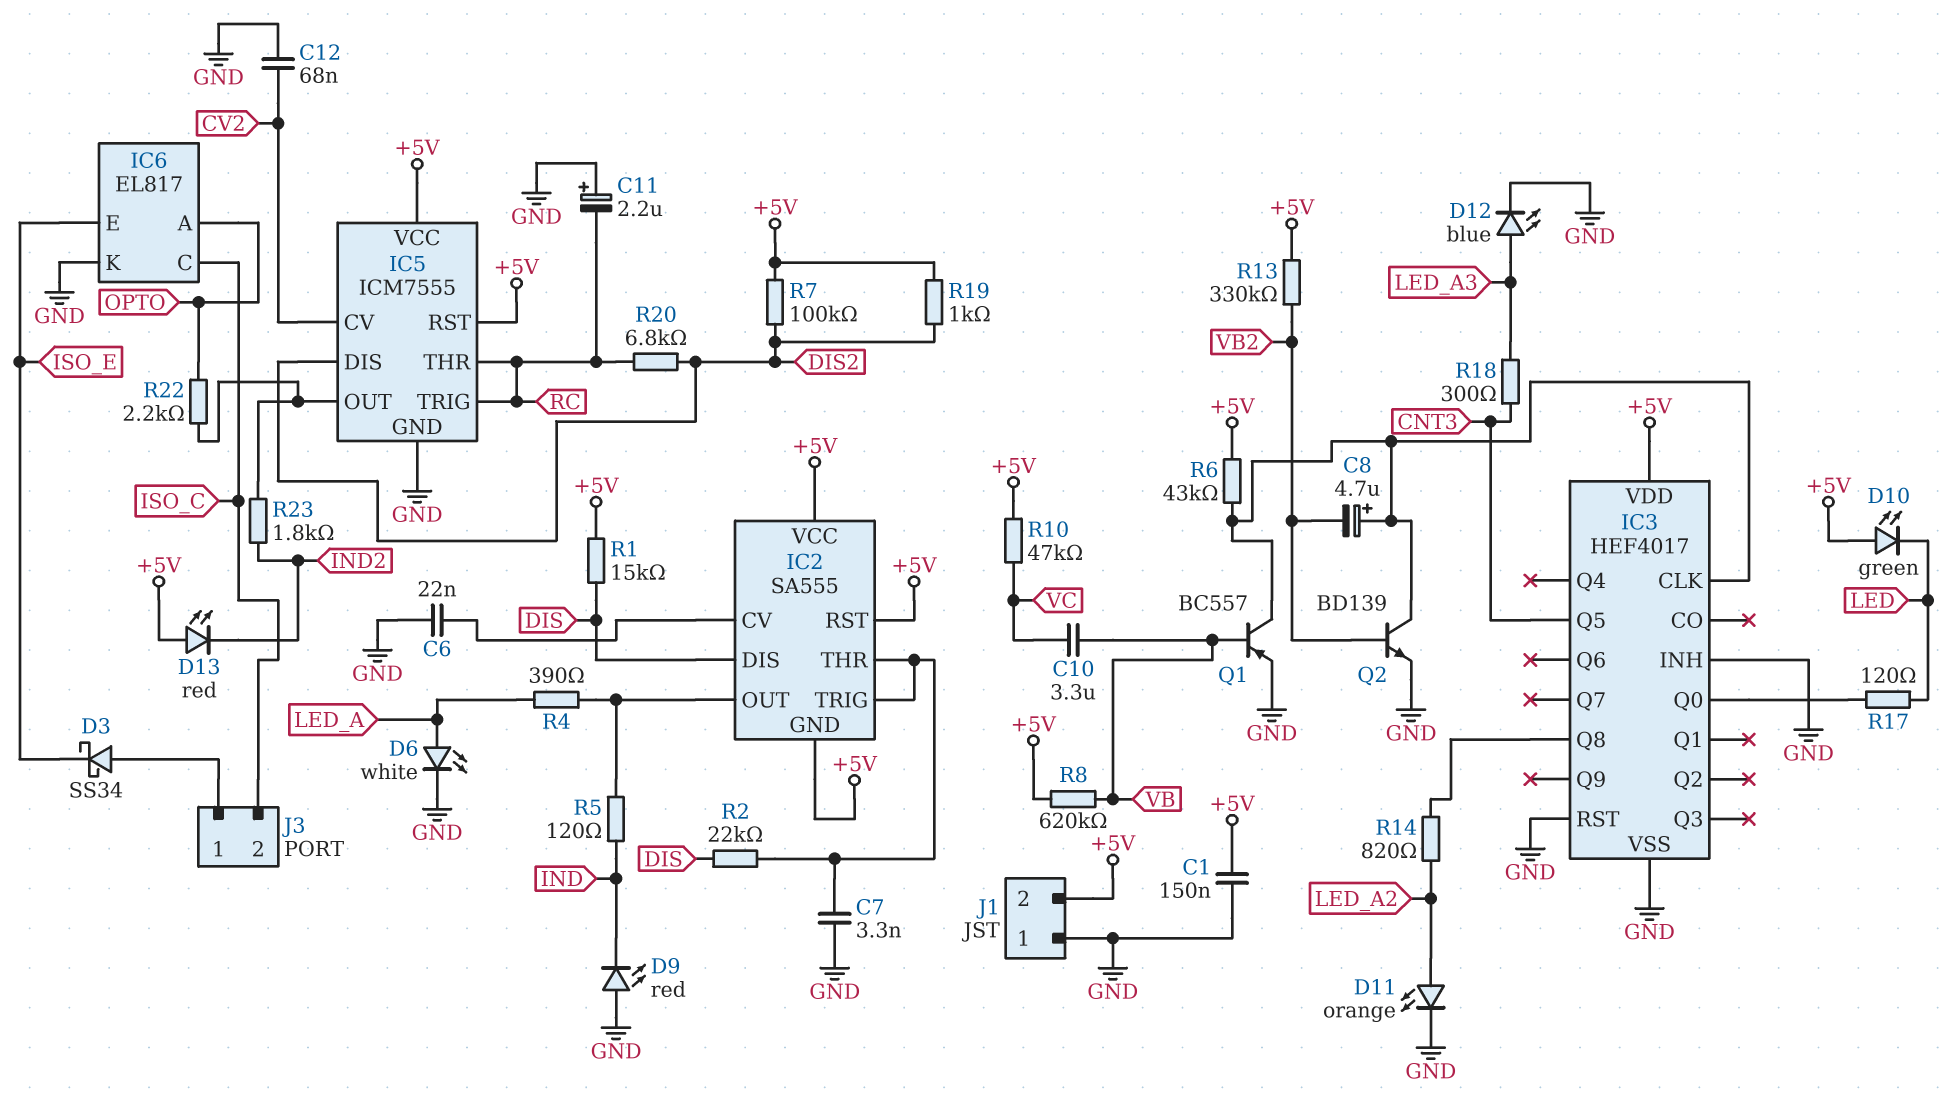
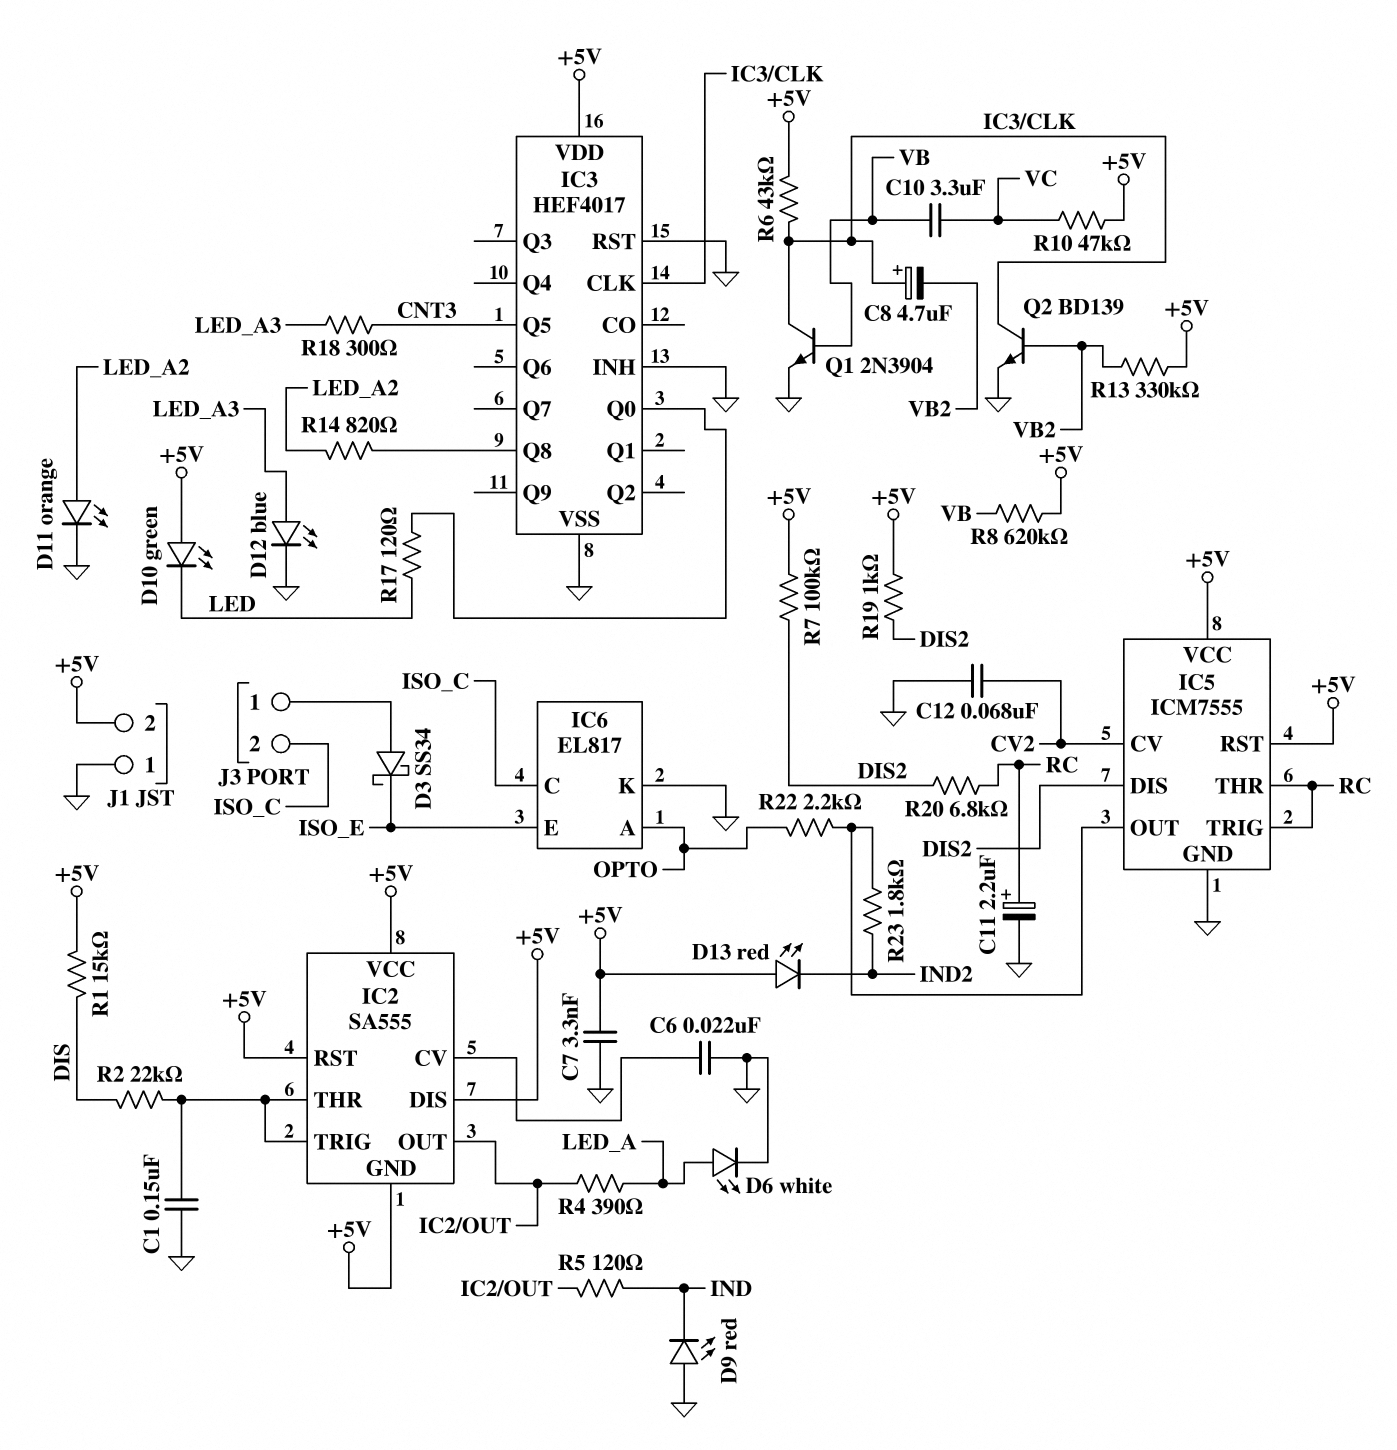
C1: 150nF (+5V, GND) -> 150nF (GND, IC2/THR)
C7: 3.3nF (GND, IC2/THR) -> 3.3nF (+5V, GND)
C11: 2.2uF (plus GND, minus RC) -> 2.2uF (plus RC, minus GND)
IC2 pin DIS: DIS -> +5V
Q1: PNP BC557 (B VB, C IC3/CLK, E GND) -> NPN 2N3904 (B VB, C IC3/CLK, E GND)

